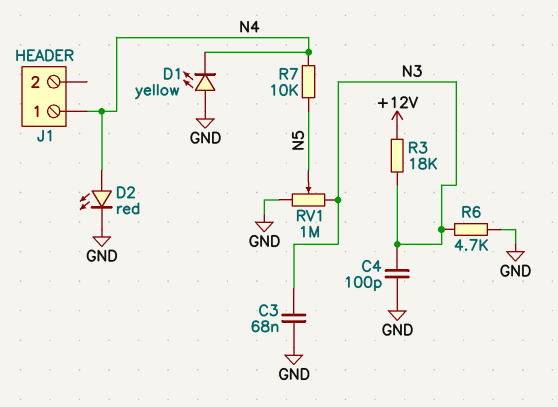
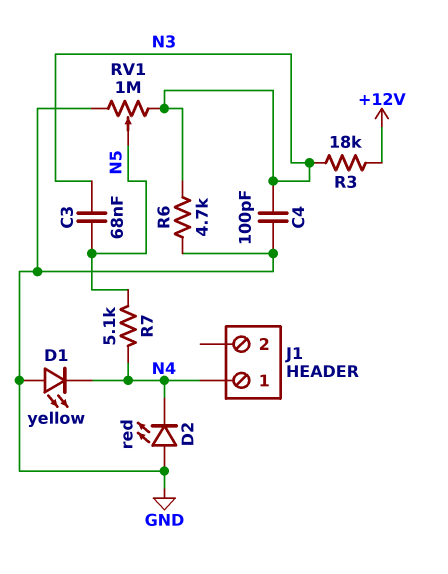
C3: 68nF (GND, N3) -> 68nF (N3, N5)
D2: LED red (A N4, K GND) -> LED red (A GND, K N4)
R7: 10k (N4, N5) -> 5.1k (N4, N5)

